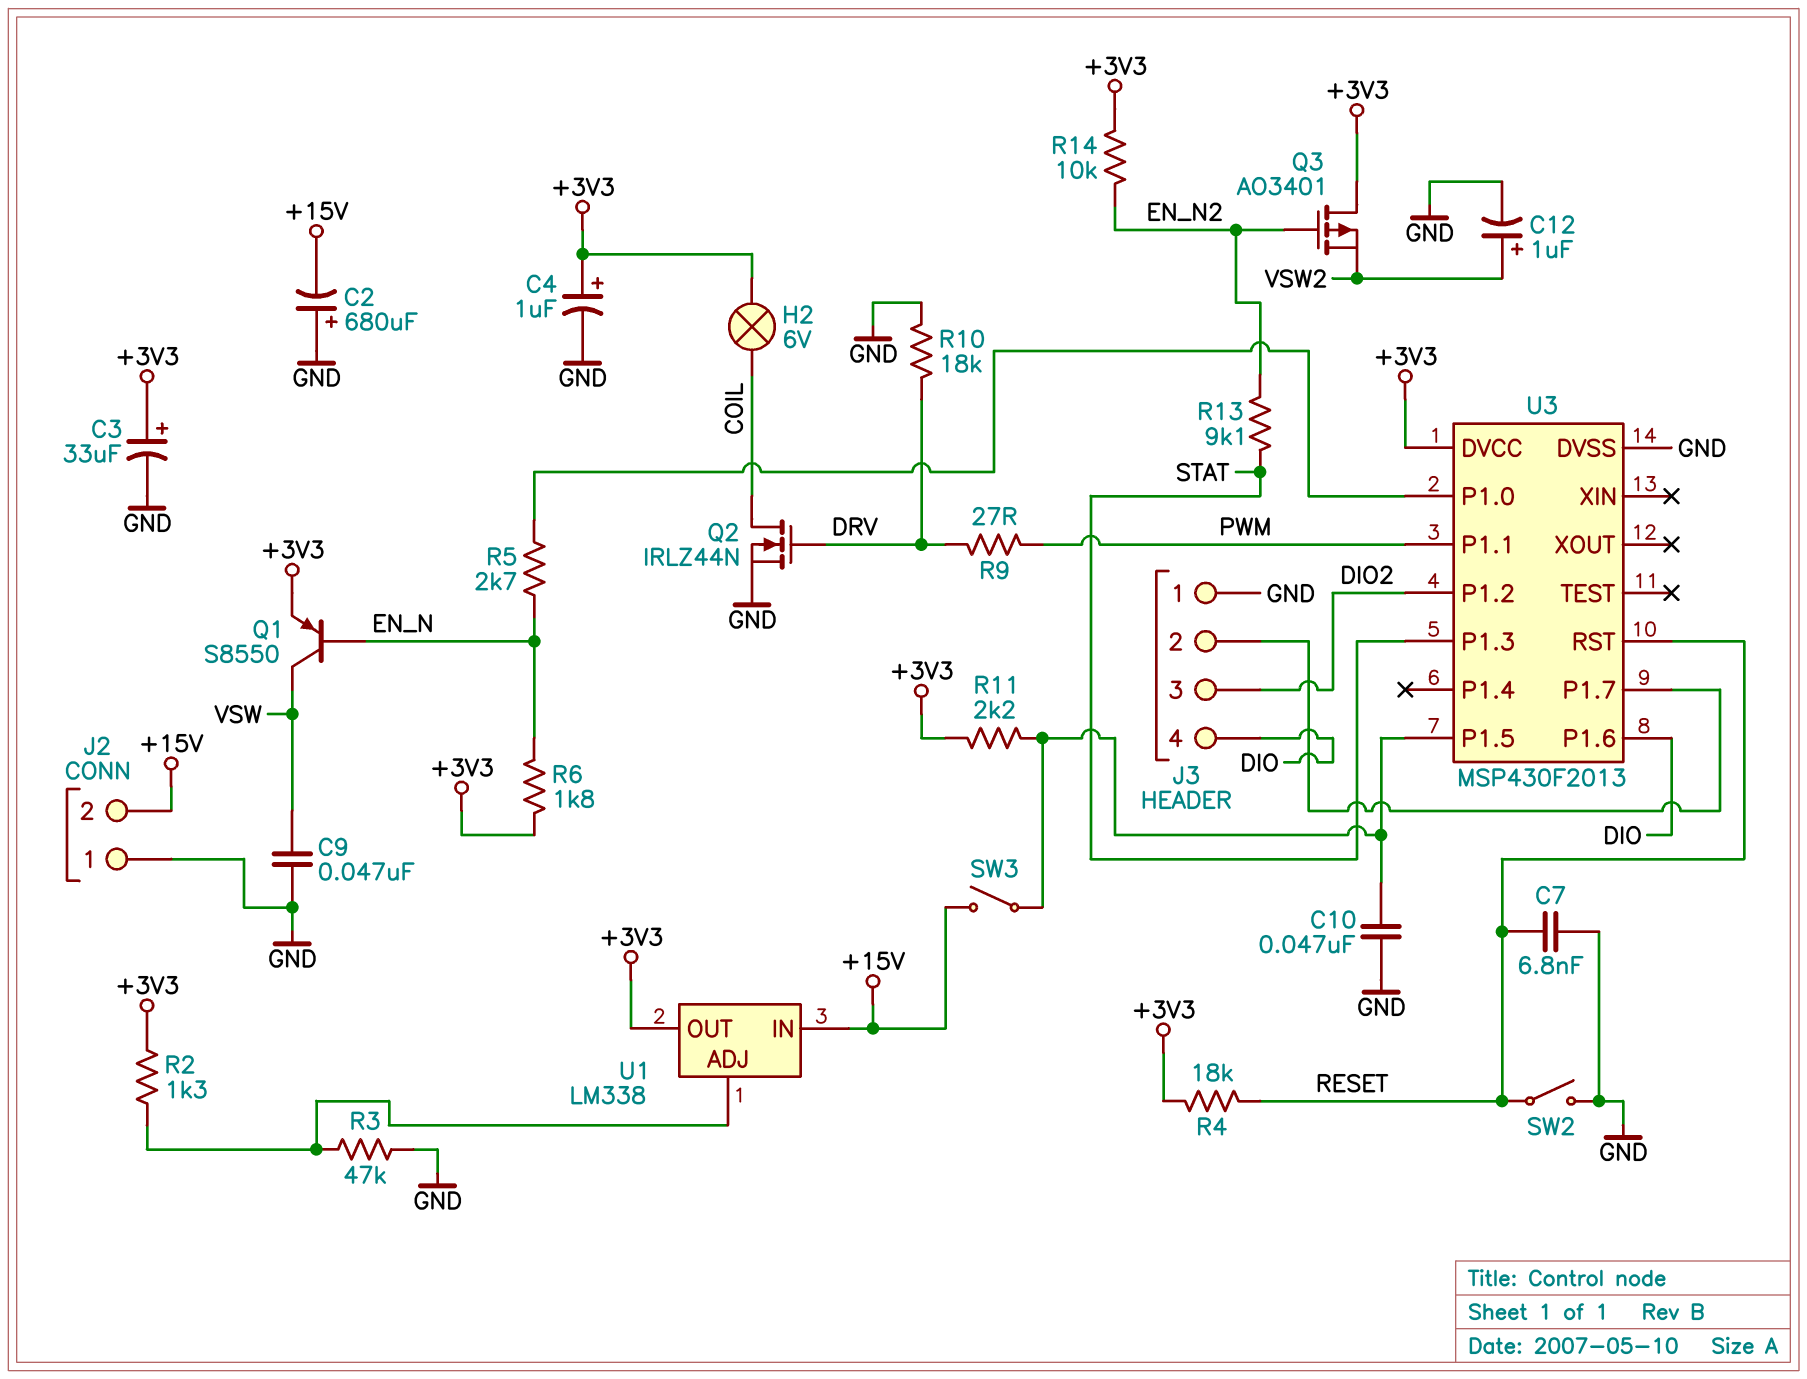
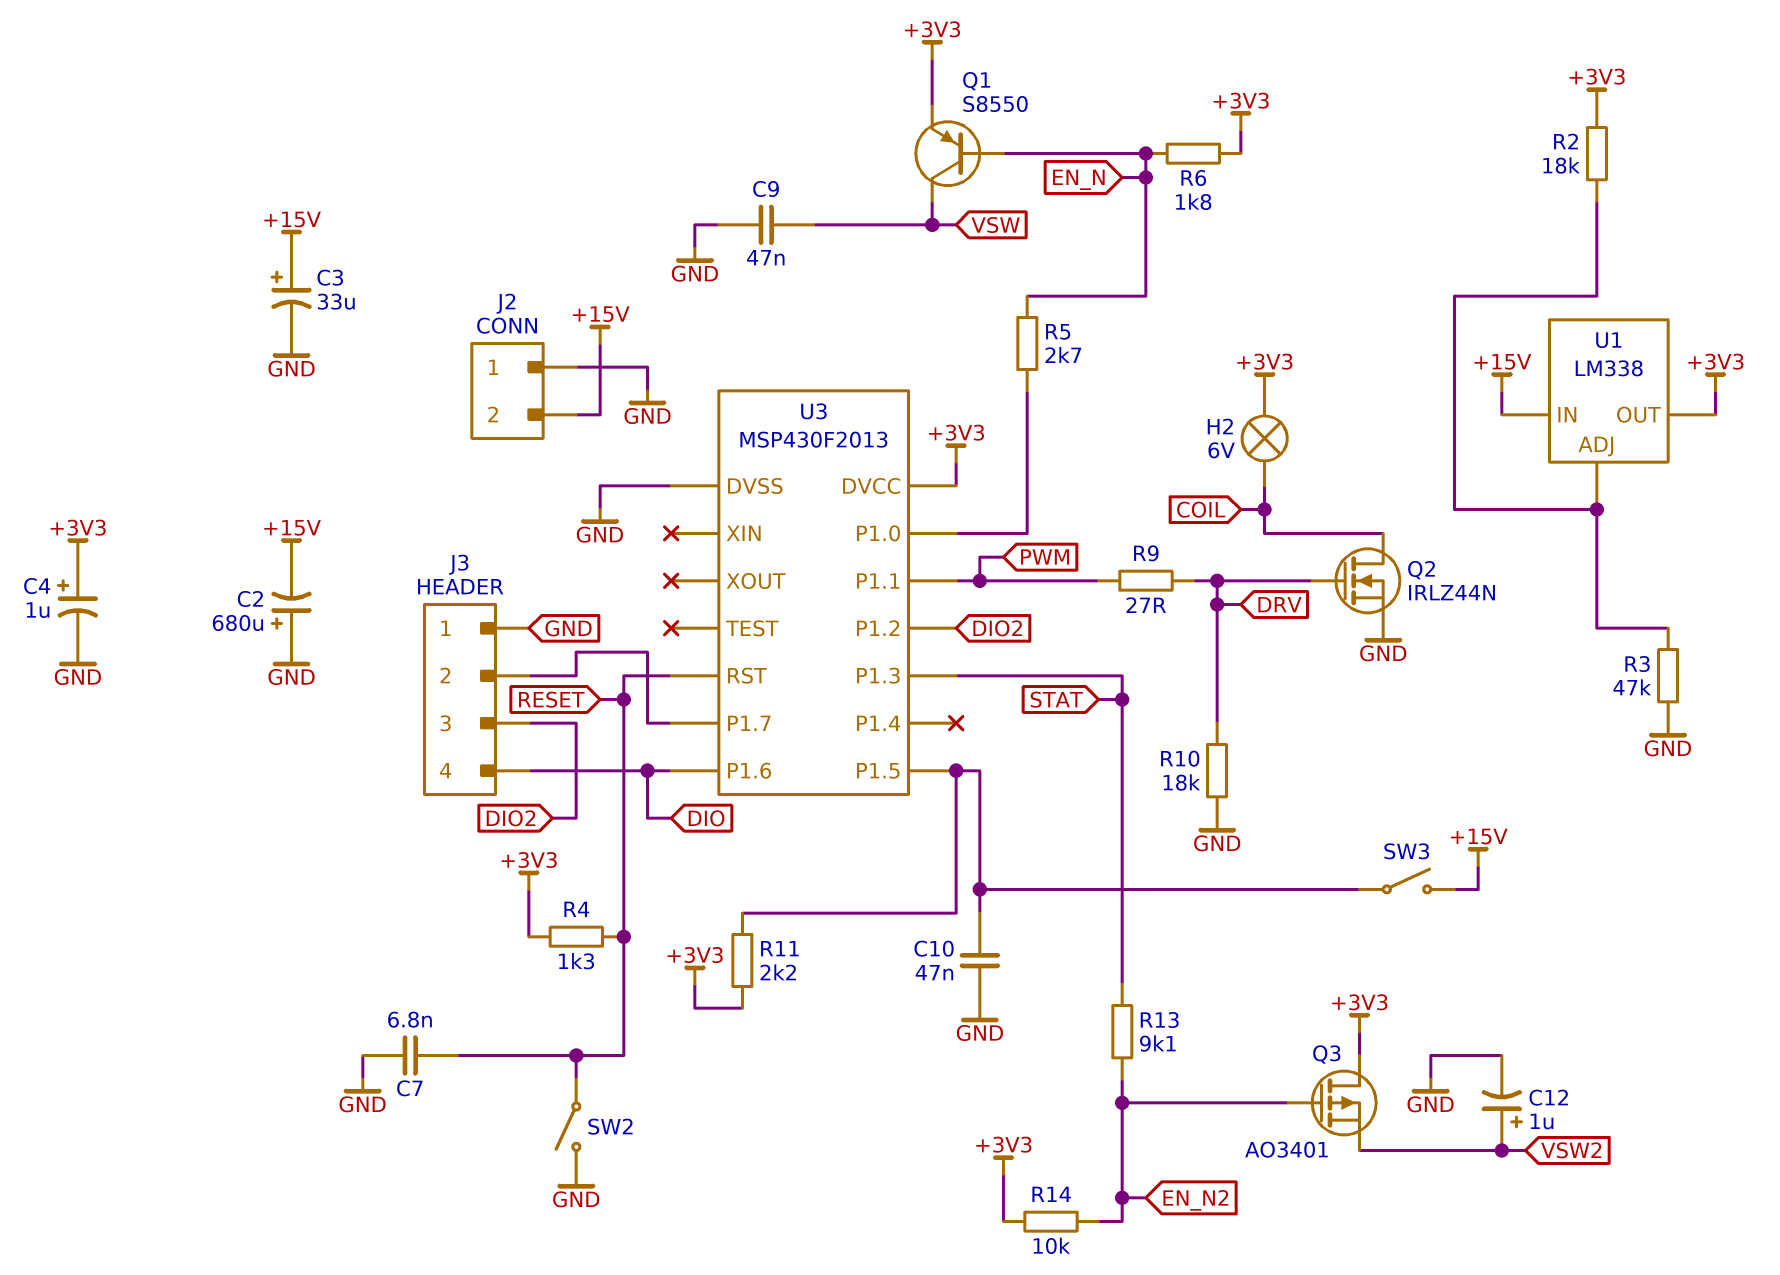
C3: 33uF (plus +3V3, minus GND) -> 33uF (plus +15V, minus GND)
R2: 1.3k (+3V3, U1/ADJ) -> 18k (+3V3, U1/ADJ)
R4: 18k (+3V3, RESET) -> 1.3k (+3V3, RESET)

